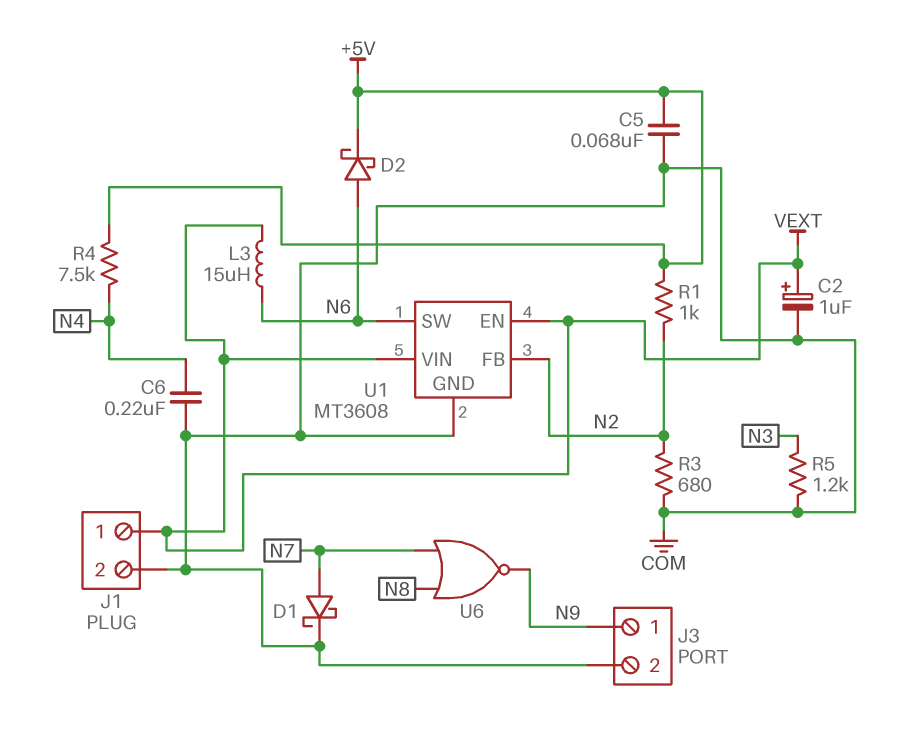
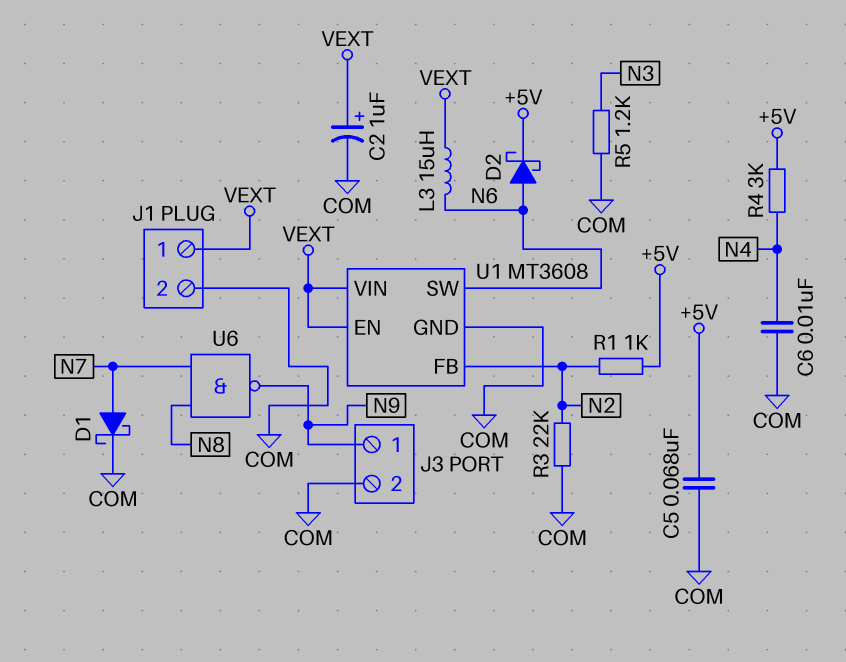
C6: 220nF (COM, N4) -> 10nF (COM, N4)
R3: 680 (COM, N2) -> 22k (COM, N2)
R4: 7.5k (+5V, N4) -> 3k (+5V, N4)
U6: NOR (in N7, in N8, out N9) -> NAND (in N7, in N8, out N9)

